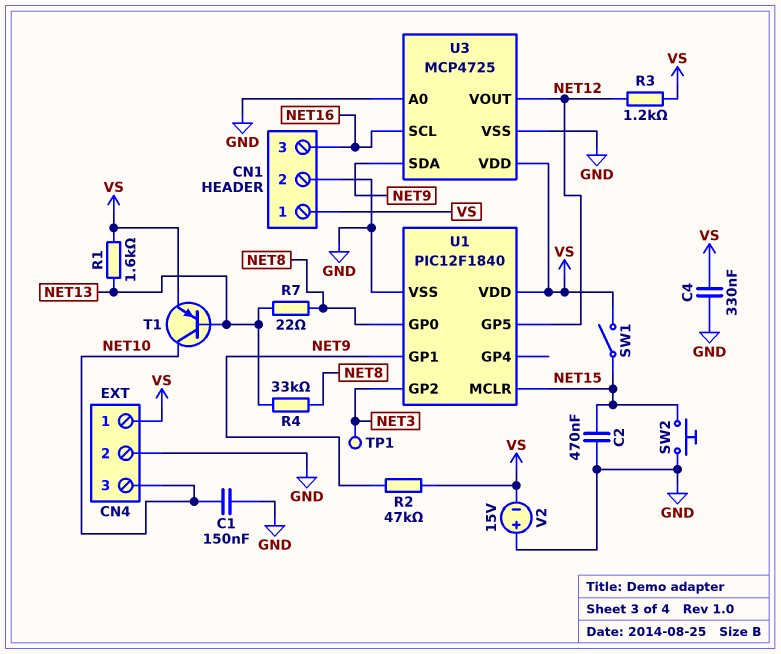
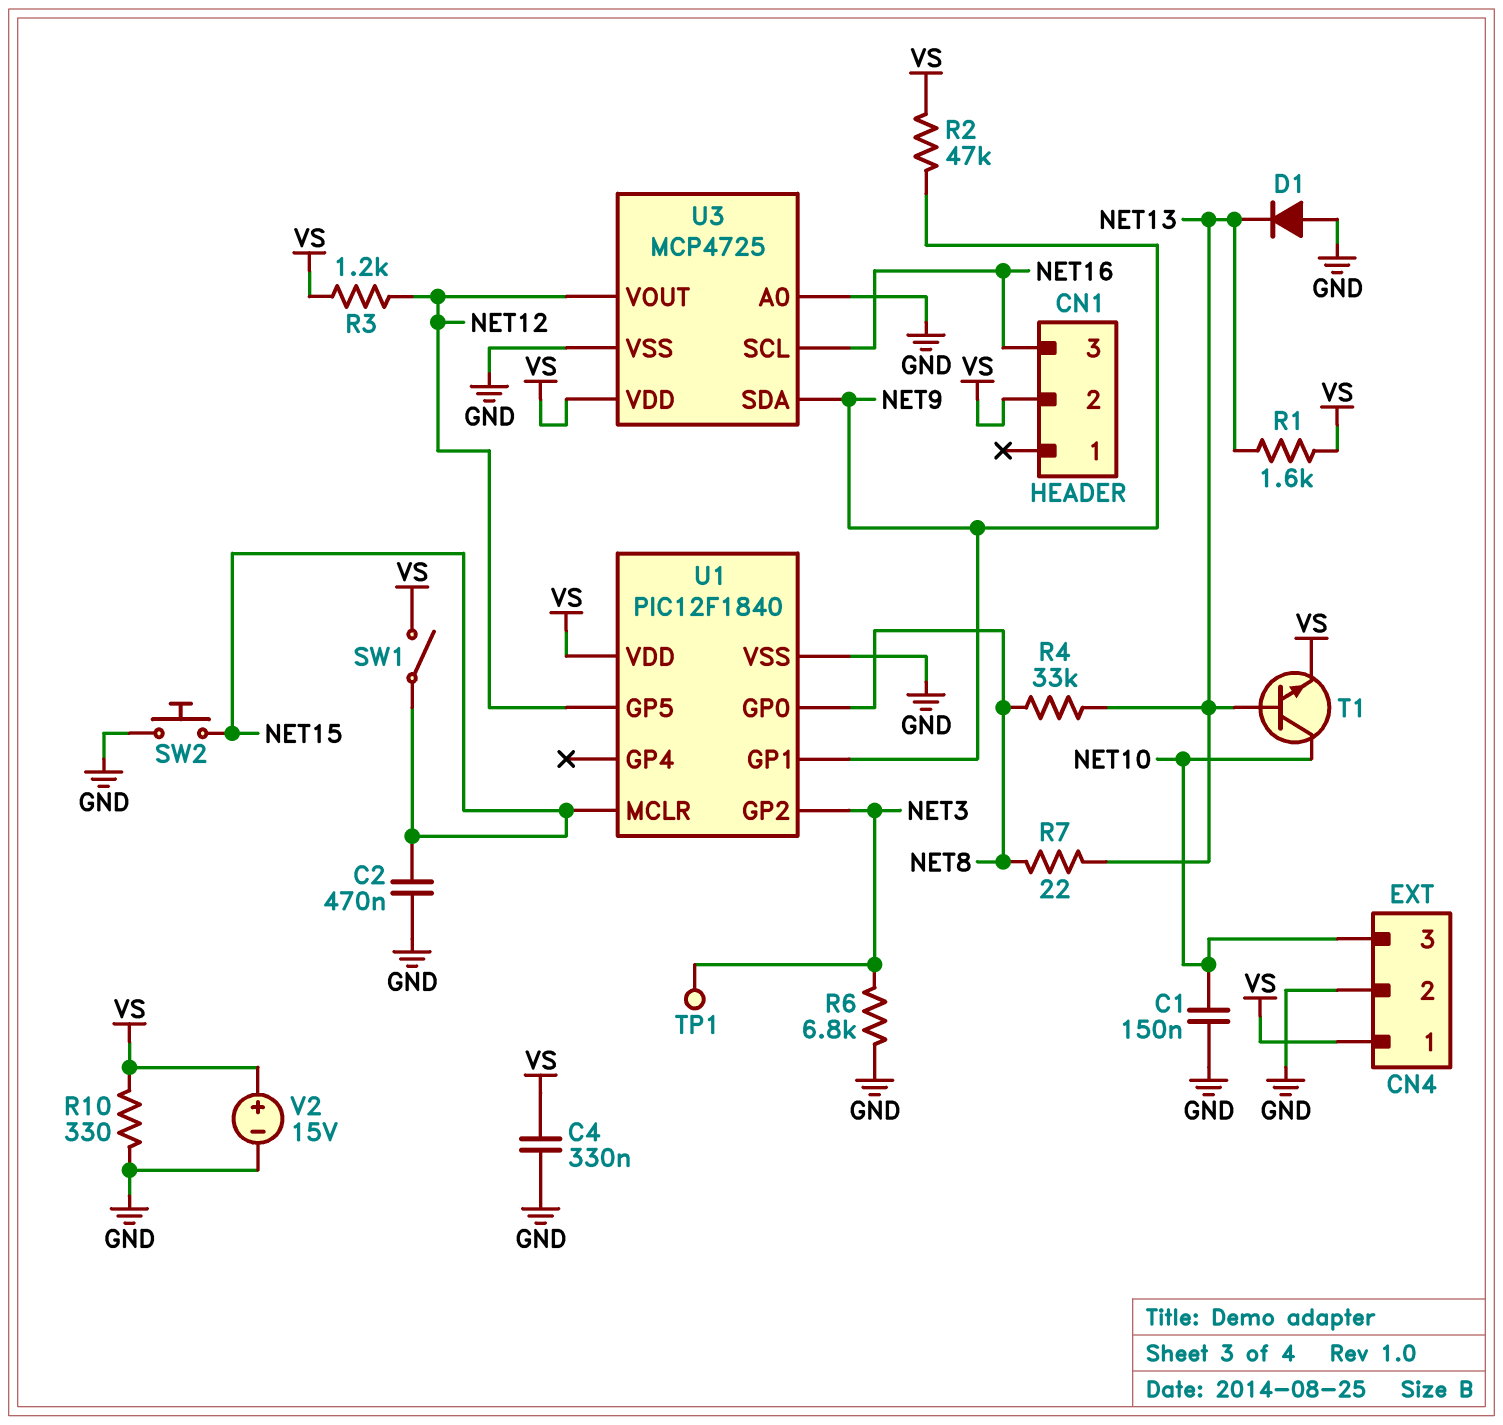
CN1 pin 1: VS -> none
CN1 pin 2: GND -> VS
D1: none -> diode (A GND, K NET13)
R6: none -> 6.8k (GND, NET3)
R10: none -> 330 (GND, VS)
T1: PNP (B NET13, C NET10, E VS) -> NPN (B NET13, C NET10, E VS)
V2: 15V (plus GND, minus VS) -> 15V (plus VS, minus GND)

